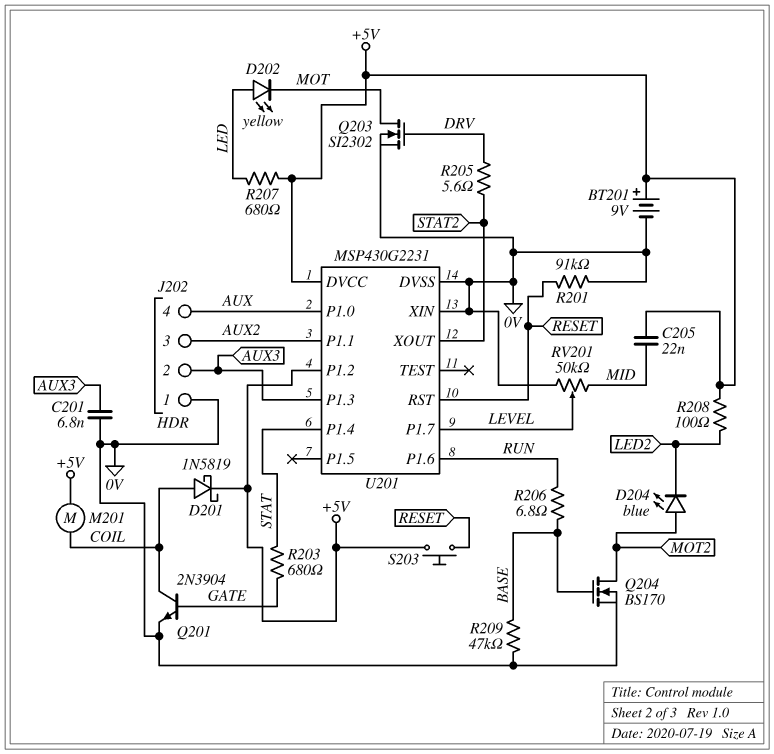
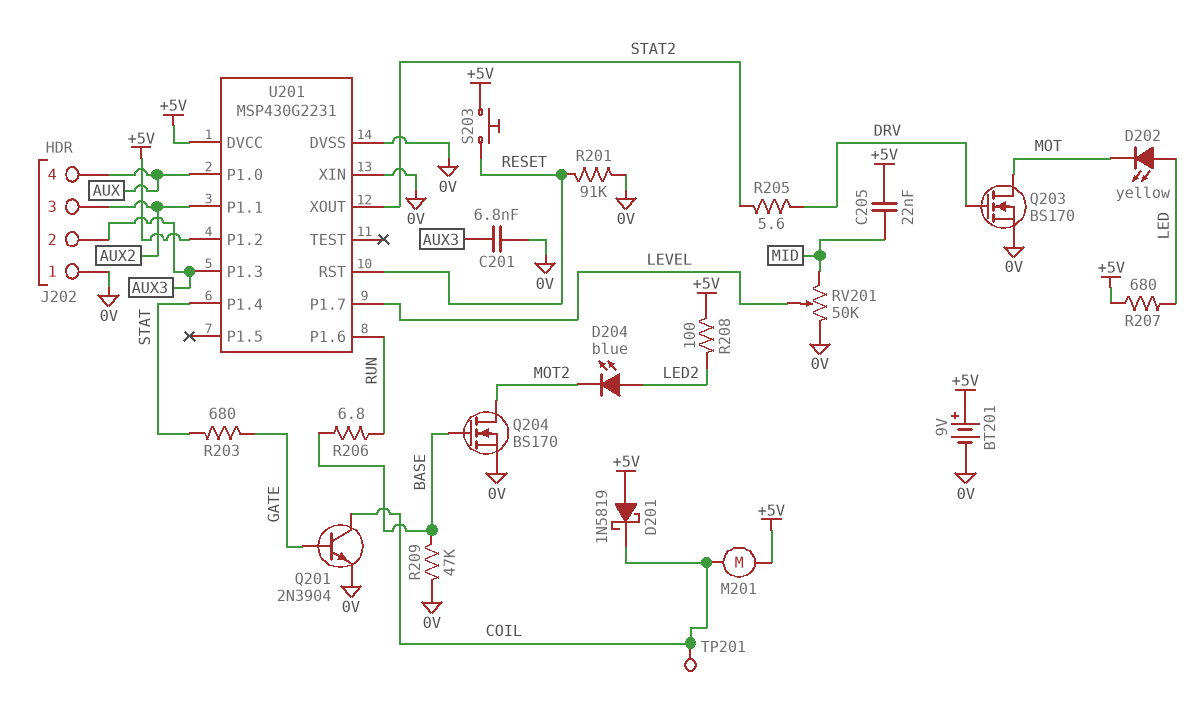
D201: schottky 1N5819 (A COIL, K +5V) -> schottky 1N5819 (A +5V, K COIL)
D204: LED blue (A MOT2, K LED2) -> LED blue (A LED2, K MOT2)
Q203: NMOS SI2302 (G DRV, D MOT, S 0V) -> NMOS BS170 (G DRV, D MOT, S 0V)
TP201: none -> test point (COIL)

